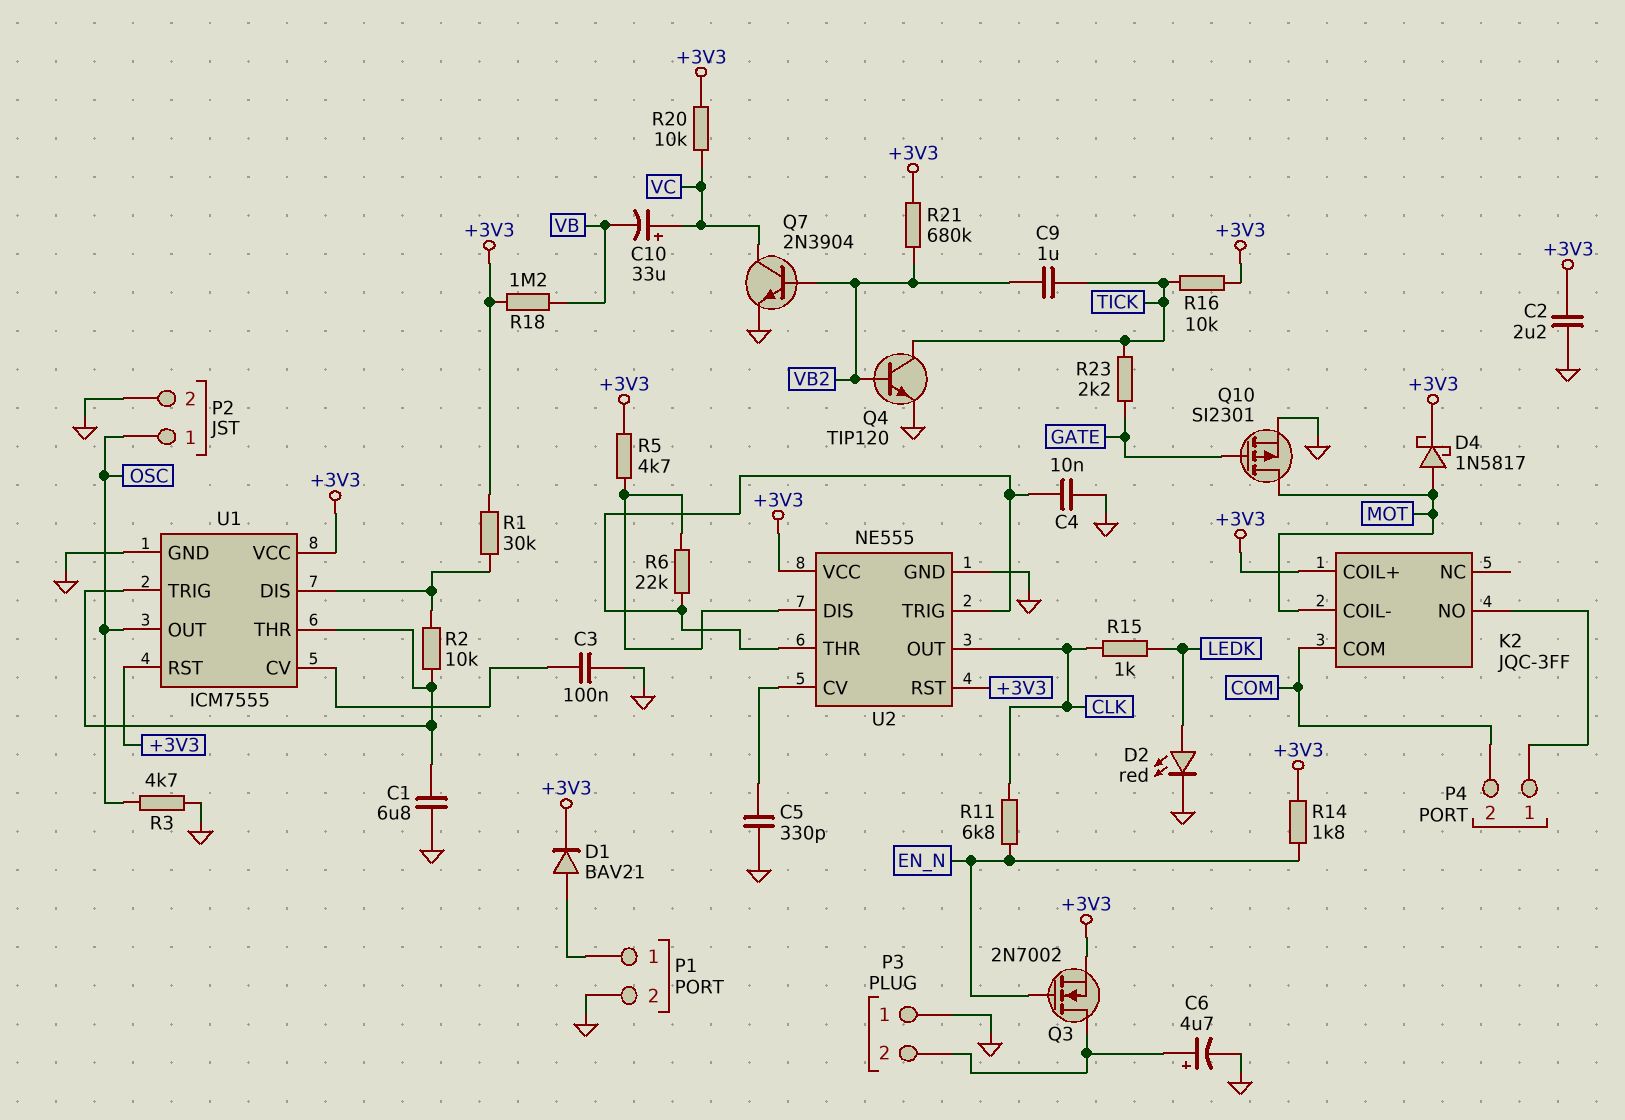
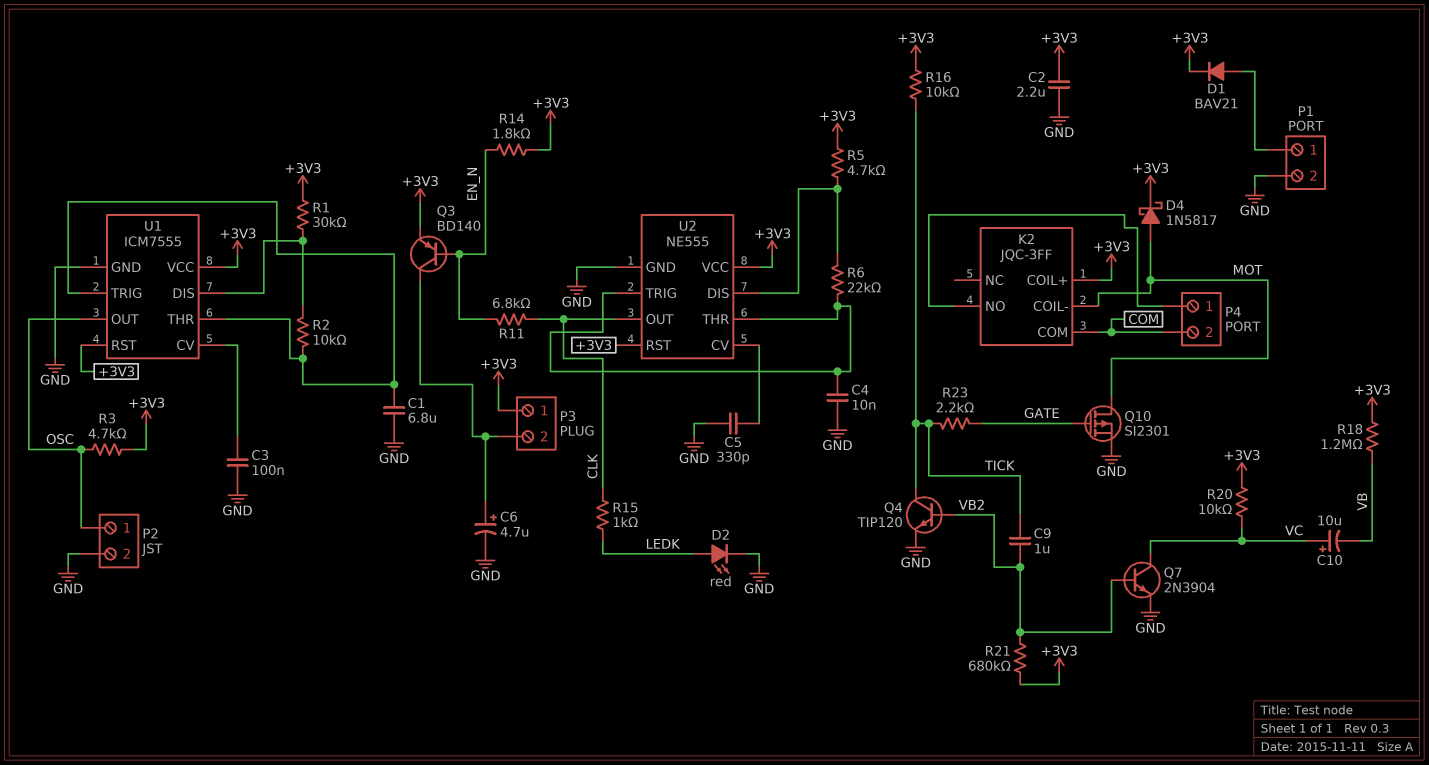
C10: 33uF (plus VC, minus VB) -> 10uF (plus VC, minus VB)
P3 pin 1: GND -> +3V3
Q3: NMOS 2N7002 (G EN_N, D P3/2, S +3V3) -> PNP BD140 (B EN_N, C P3/2, E +3V3)
R3: 4.7k (GND, OSC) -> 4.7k (+3V3, OSC)

